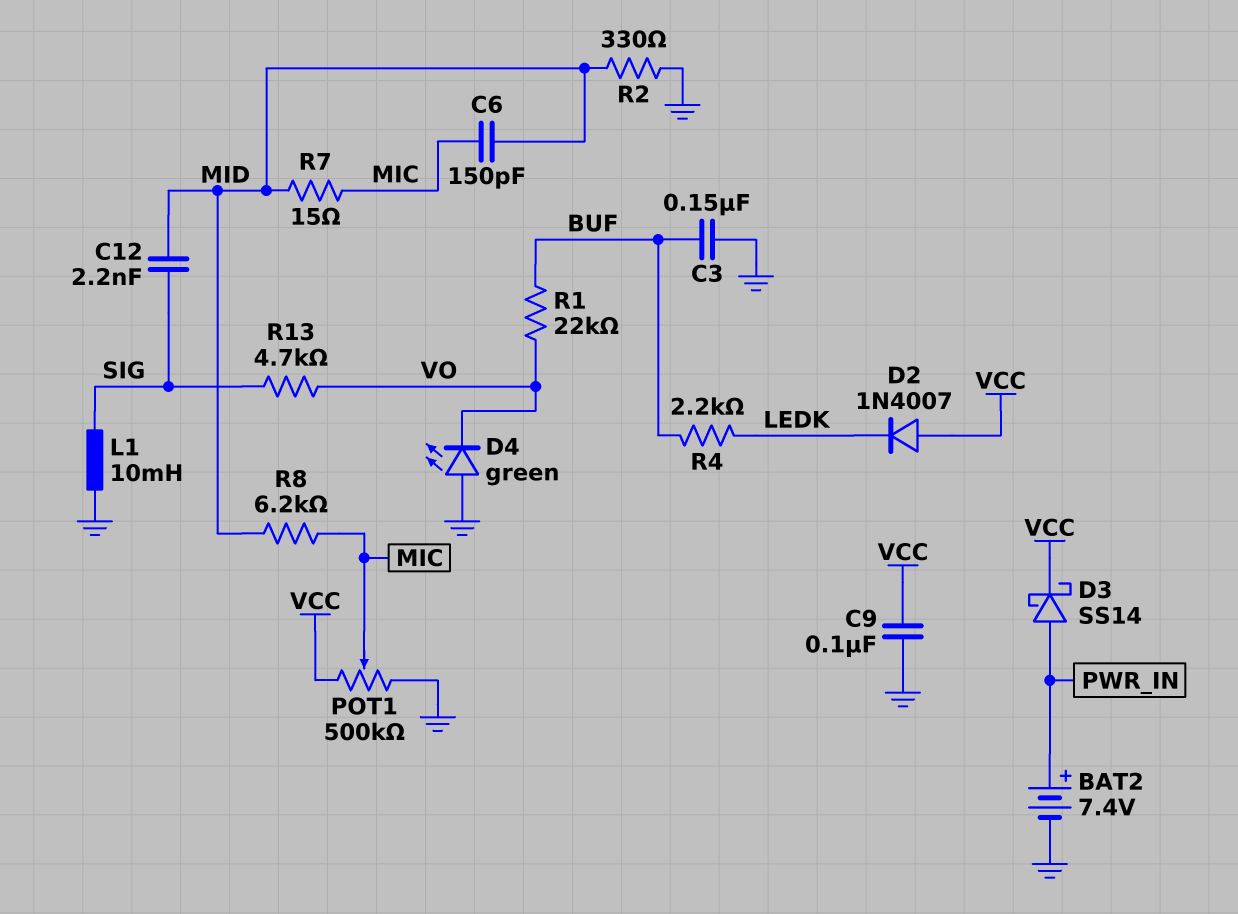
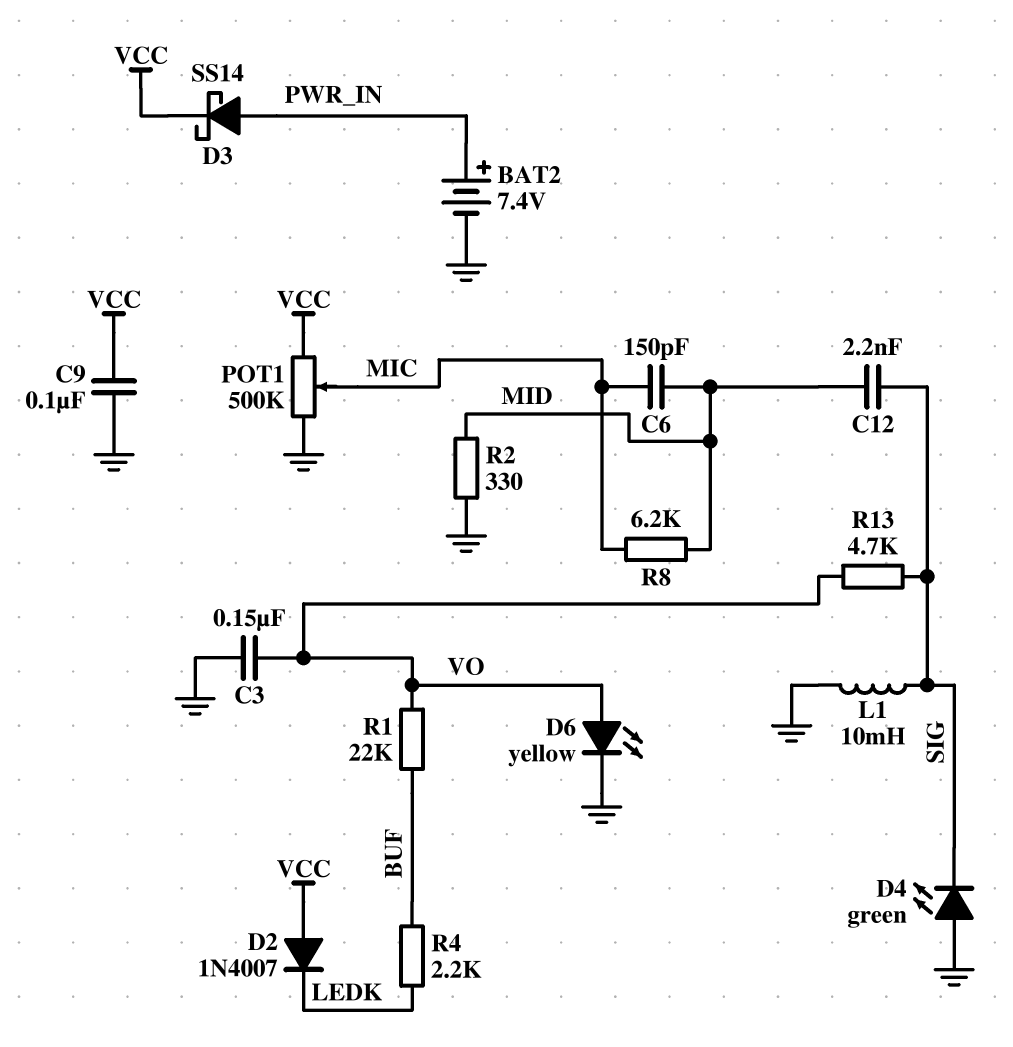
C3: 150nF (BUF, GND) -> 150nF (GND, VO)
D4: LED green (A GND, K VO) -> LED green (A GND, K SIG)
D6: none -> LED yellow (A VO, K GND)
R7: 15 (MIC, MID) -> none

